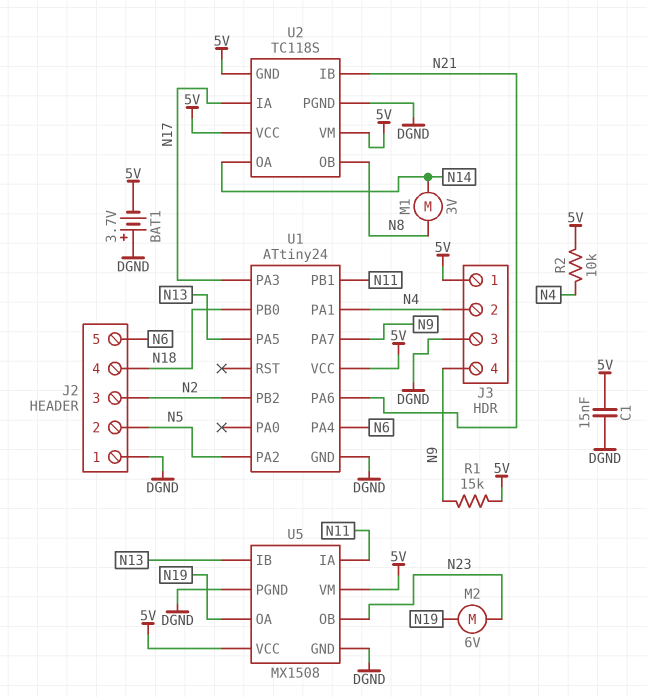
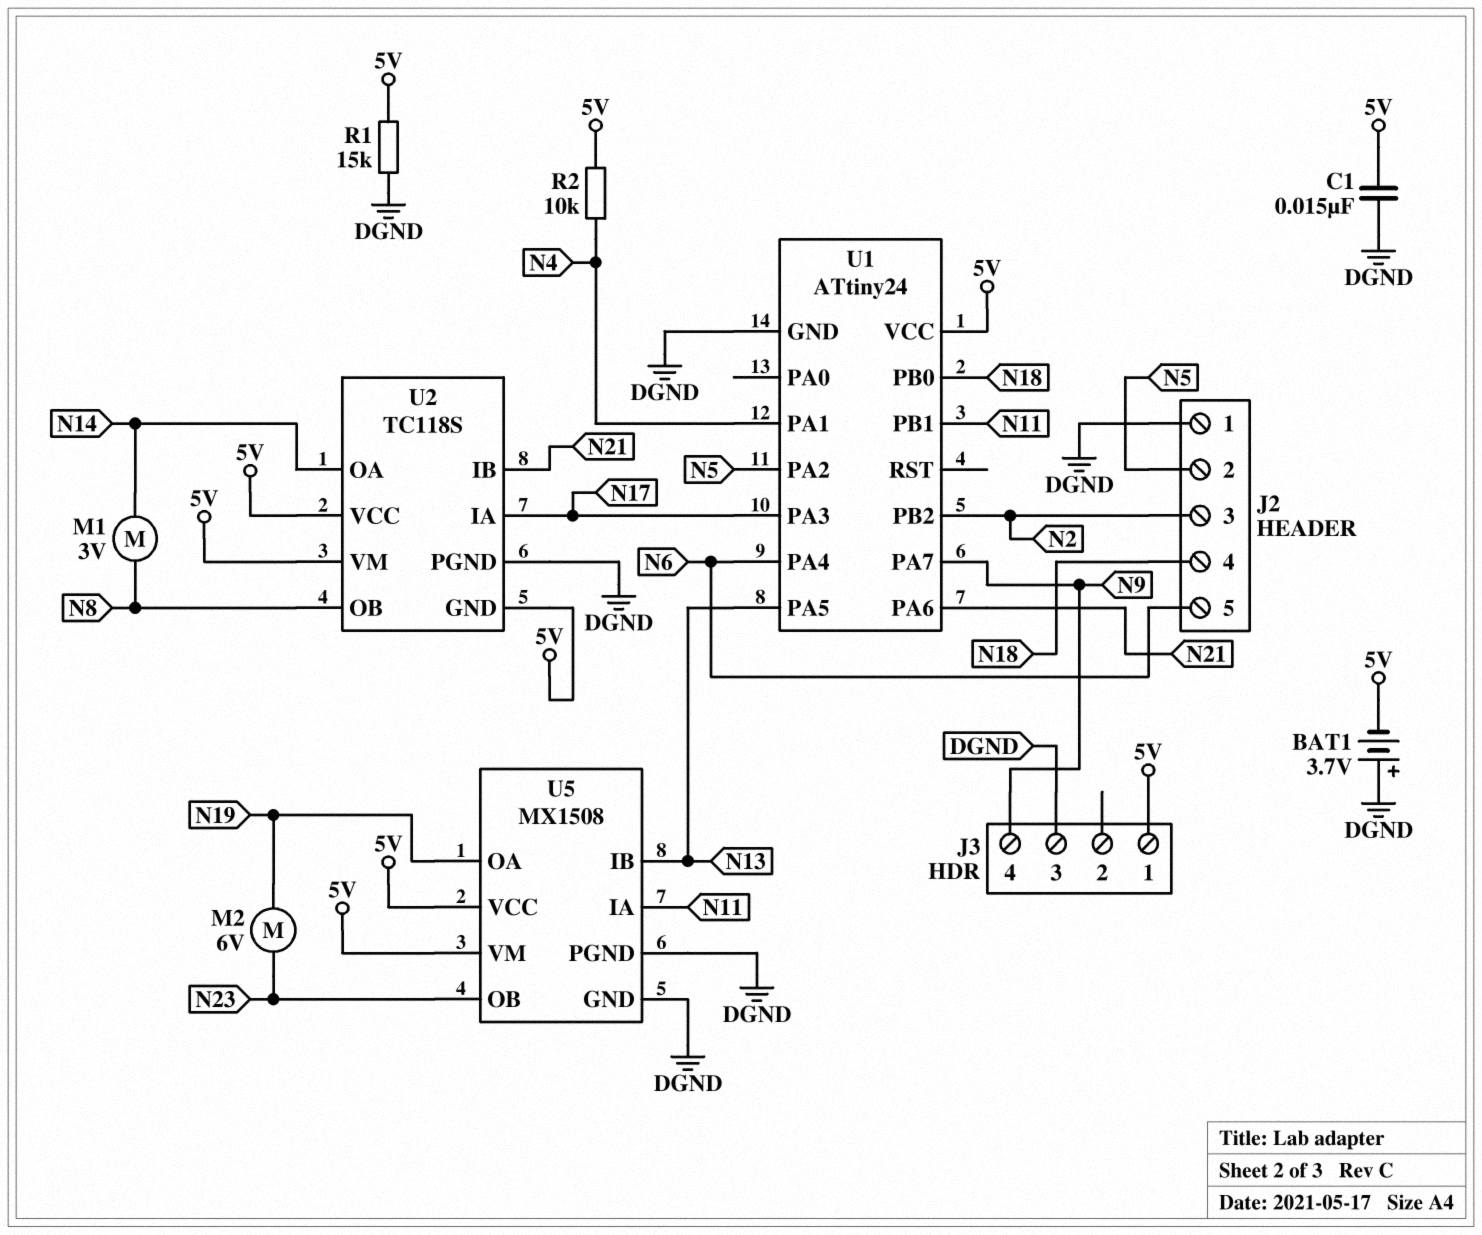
J3 pin 2: N4 -> none
R1: 15k (5V, N9) -> 15k (5V, DGND)

